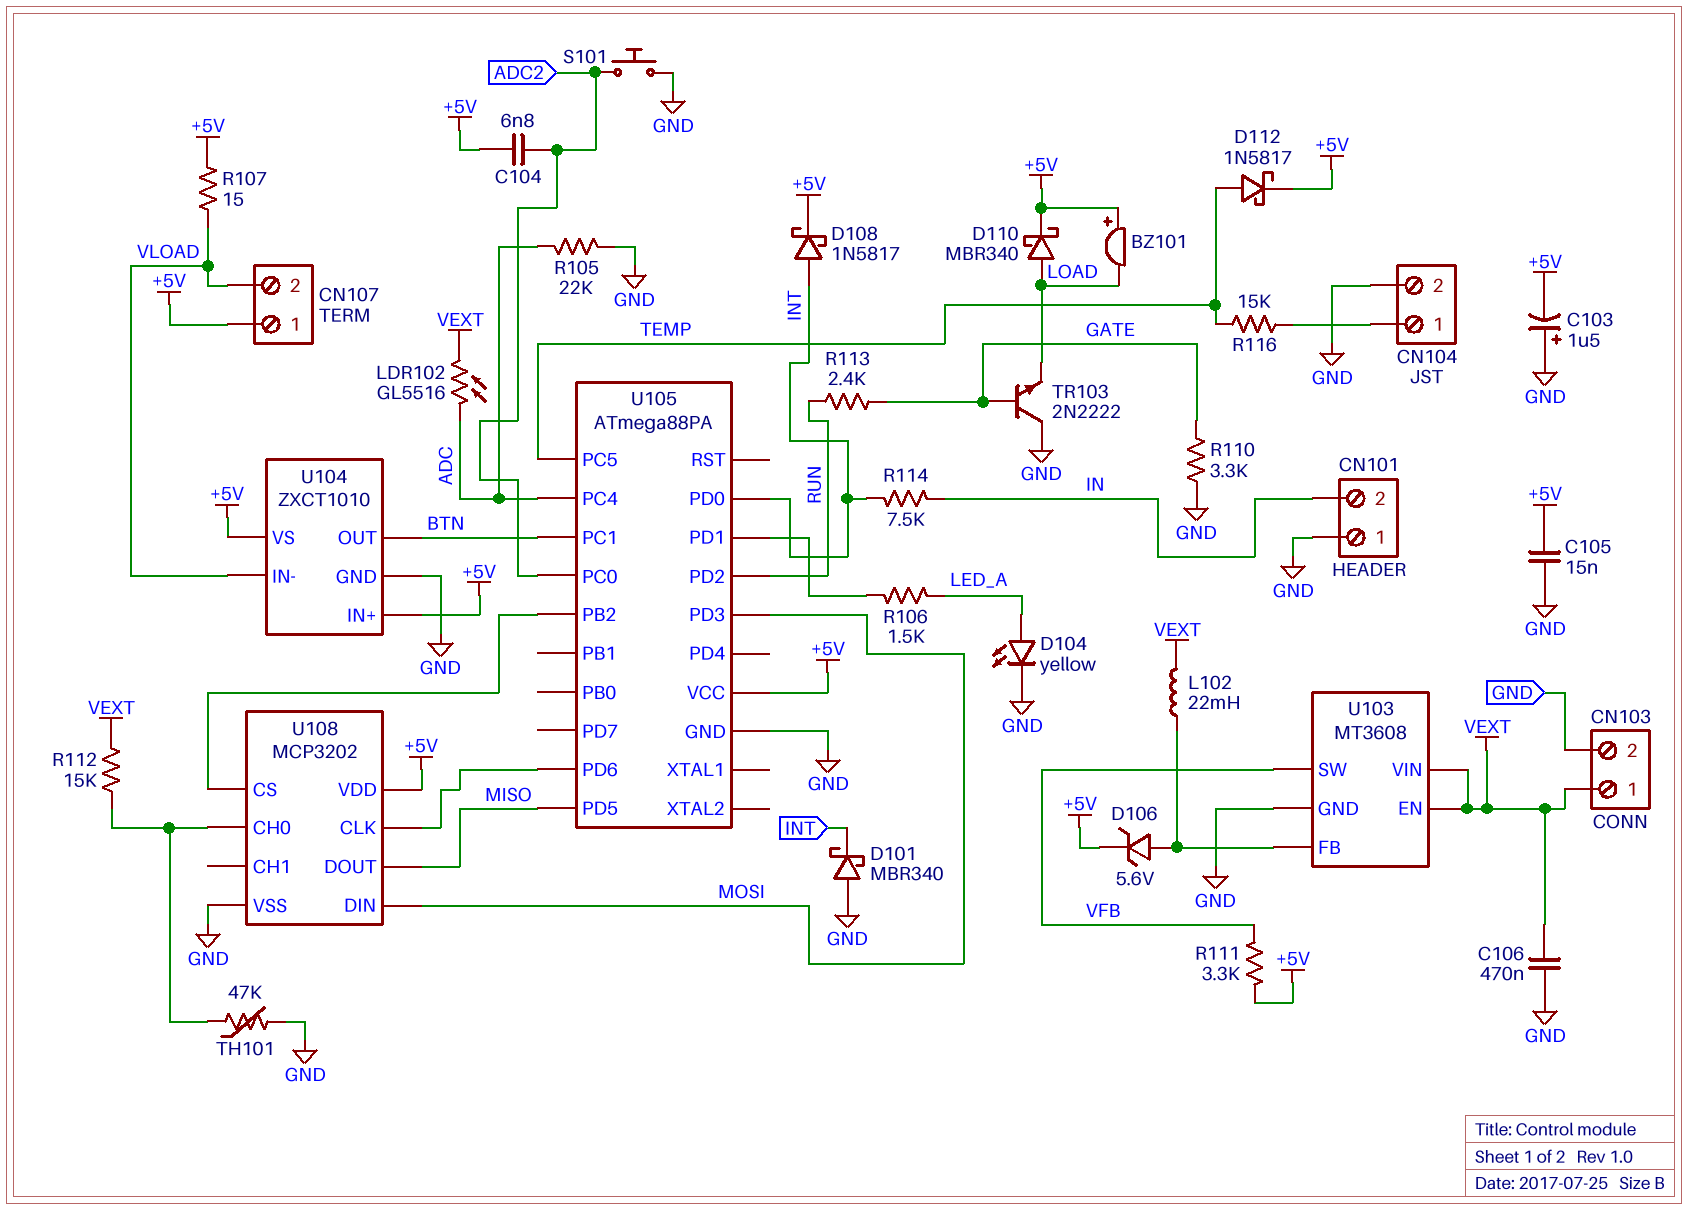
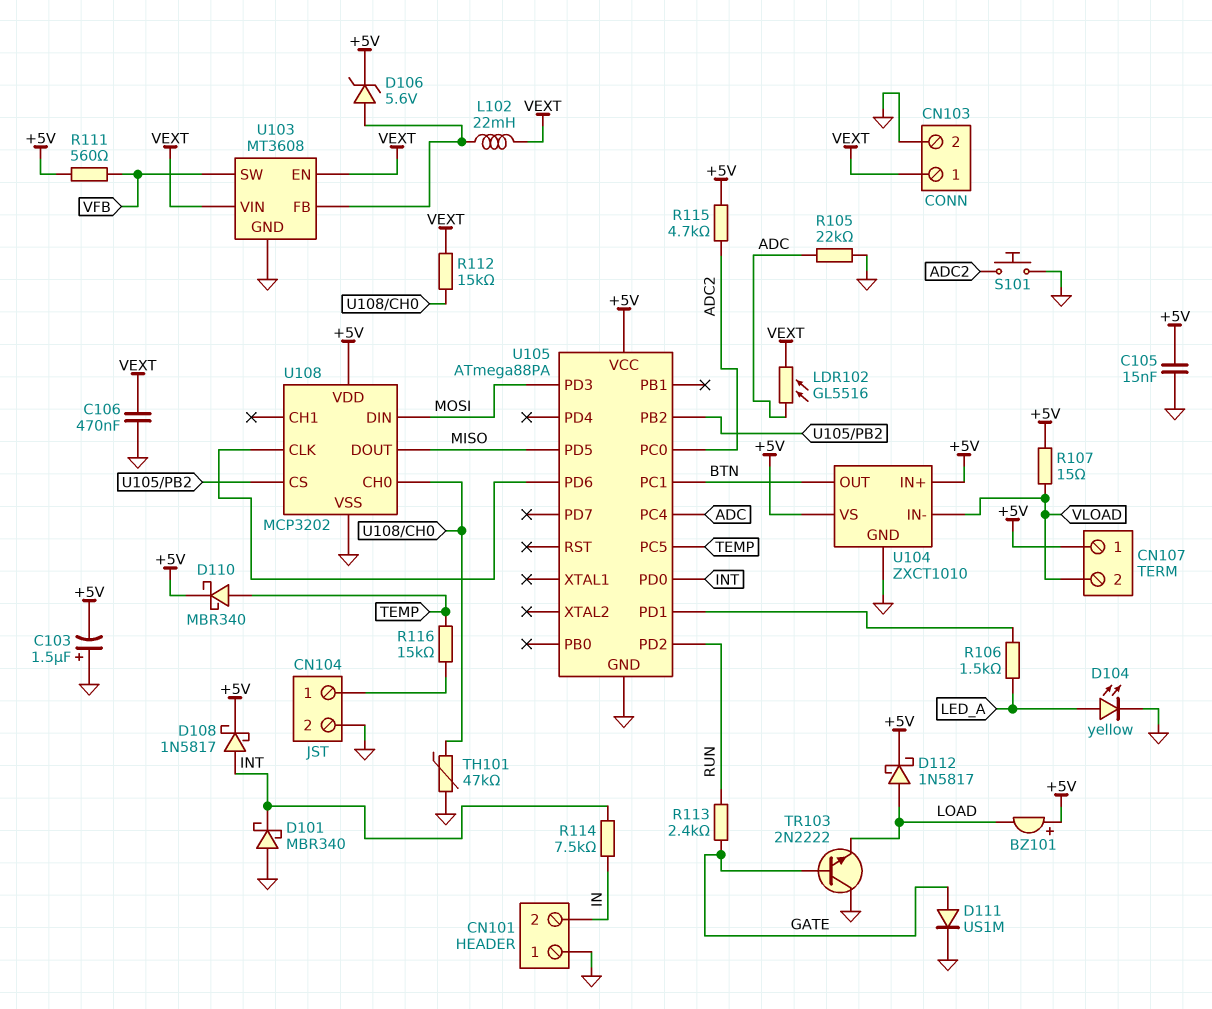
C104: 6.8nF (+5V, ADC2) -> none
D110: schottky MBR340 (A LOAD, K +5V) -> schottky MBR340 (A TEMP, K +5V)
D111: none -> diode US1M (A GATE, K GND)
D112: schottky 1N5817 (A TEMP, K +5V) -> schottky 1N5817 (A LOAD, K +5V)
R110: 3.3k (GATE, GND) -> none
R111: 3.3k (+5V, VFB) -> 560 (+5V, VFB)
R115: none -> 4.7k (+5V, ADC2)

